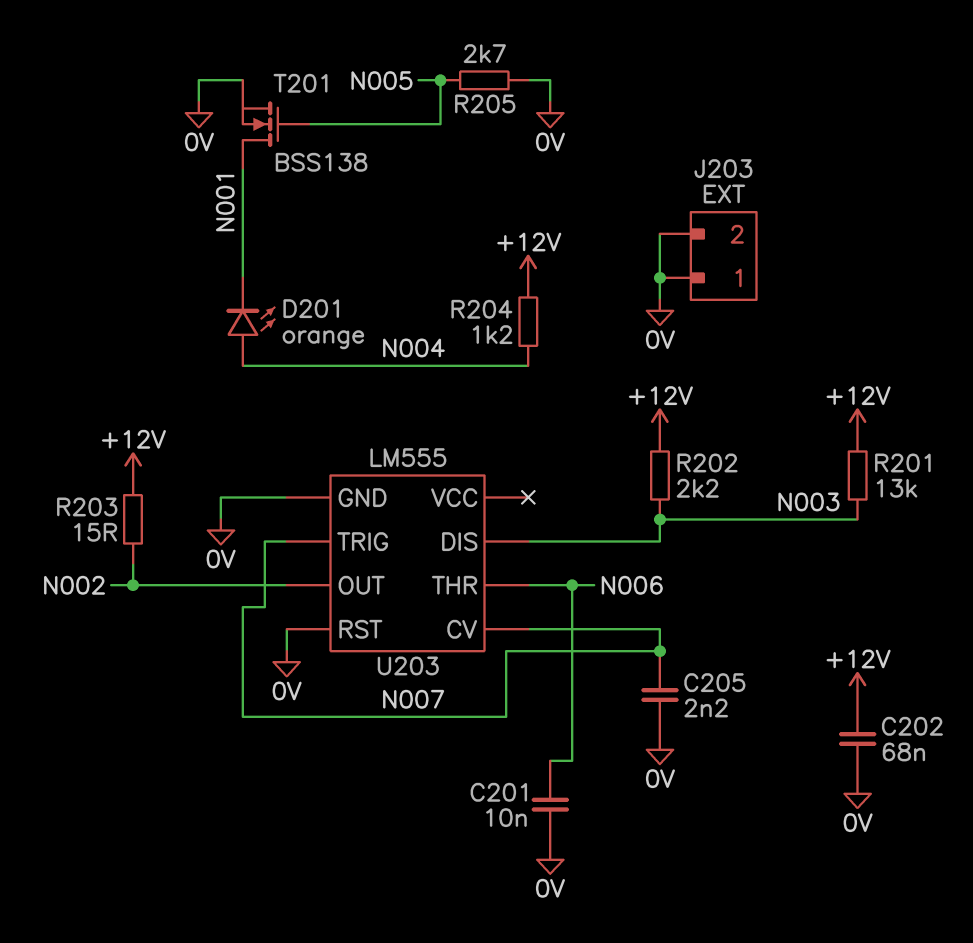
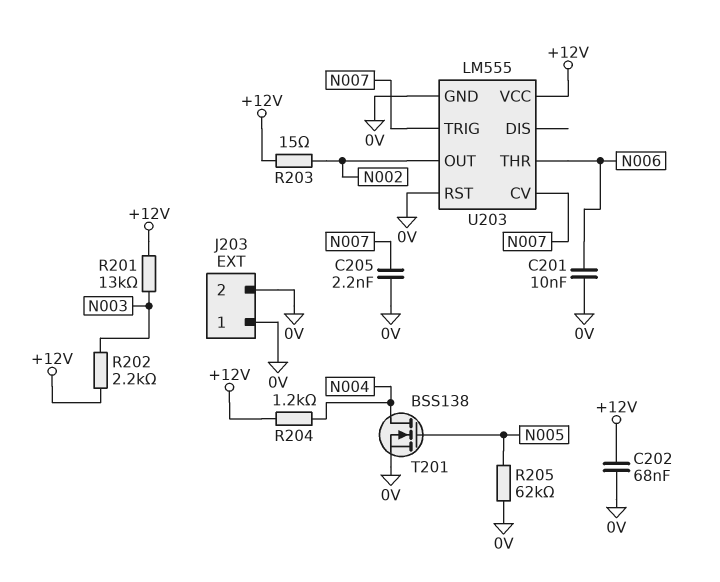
D201: LED orange (A N004, K N001) -> none
R205: 2.7k (0V, N005) -> 62k (0V, N005)
T201: NMOS BSS138 (G N005, D N001, S 0V) -> NMOS BSS138 (G N005, D N004, S 0V)
U203 pin DIS: N003 -> none
U203 pin VCC: none -> +12V

